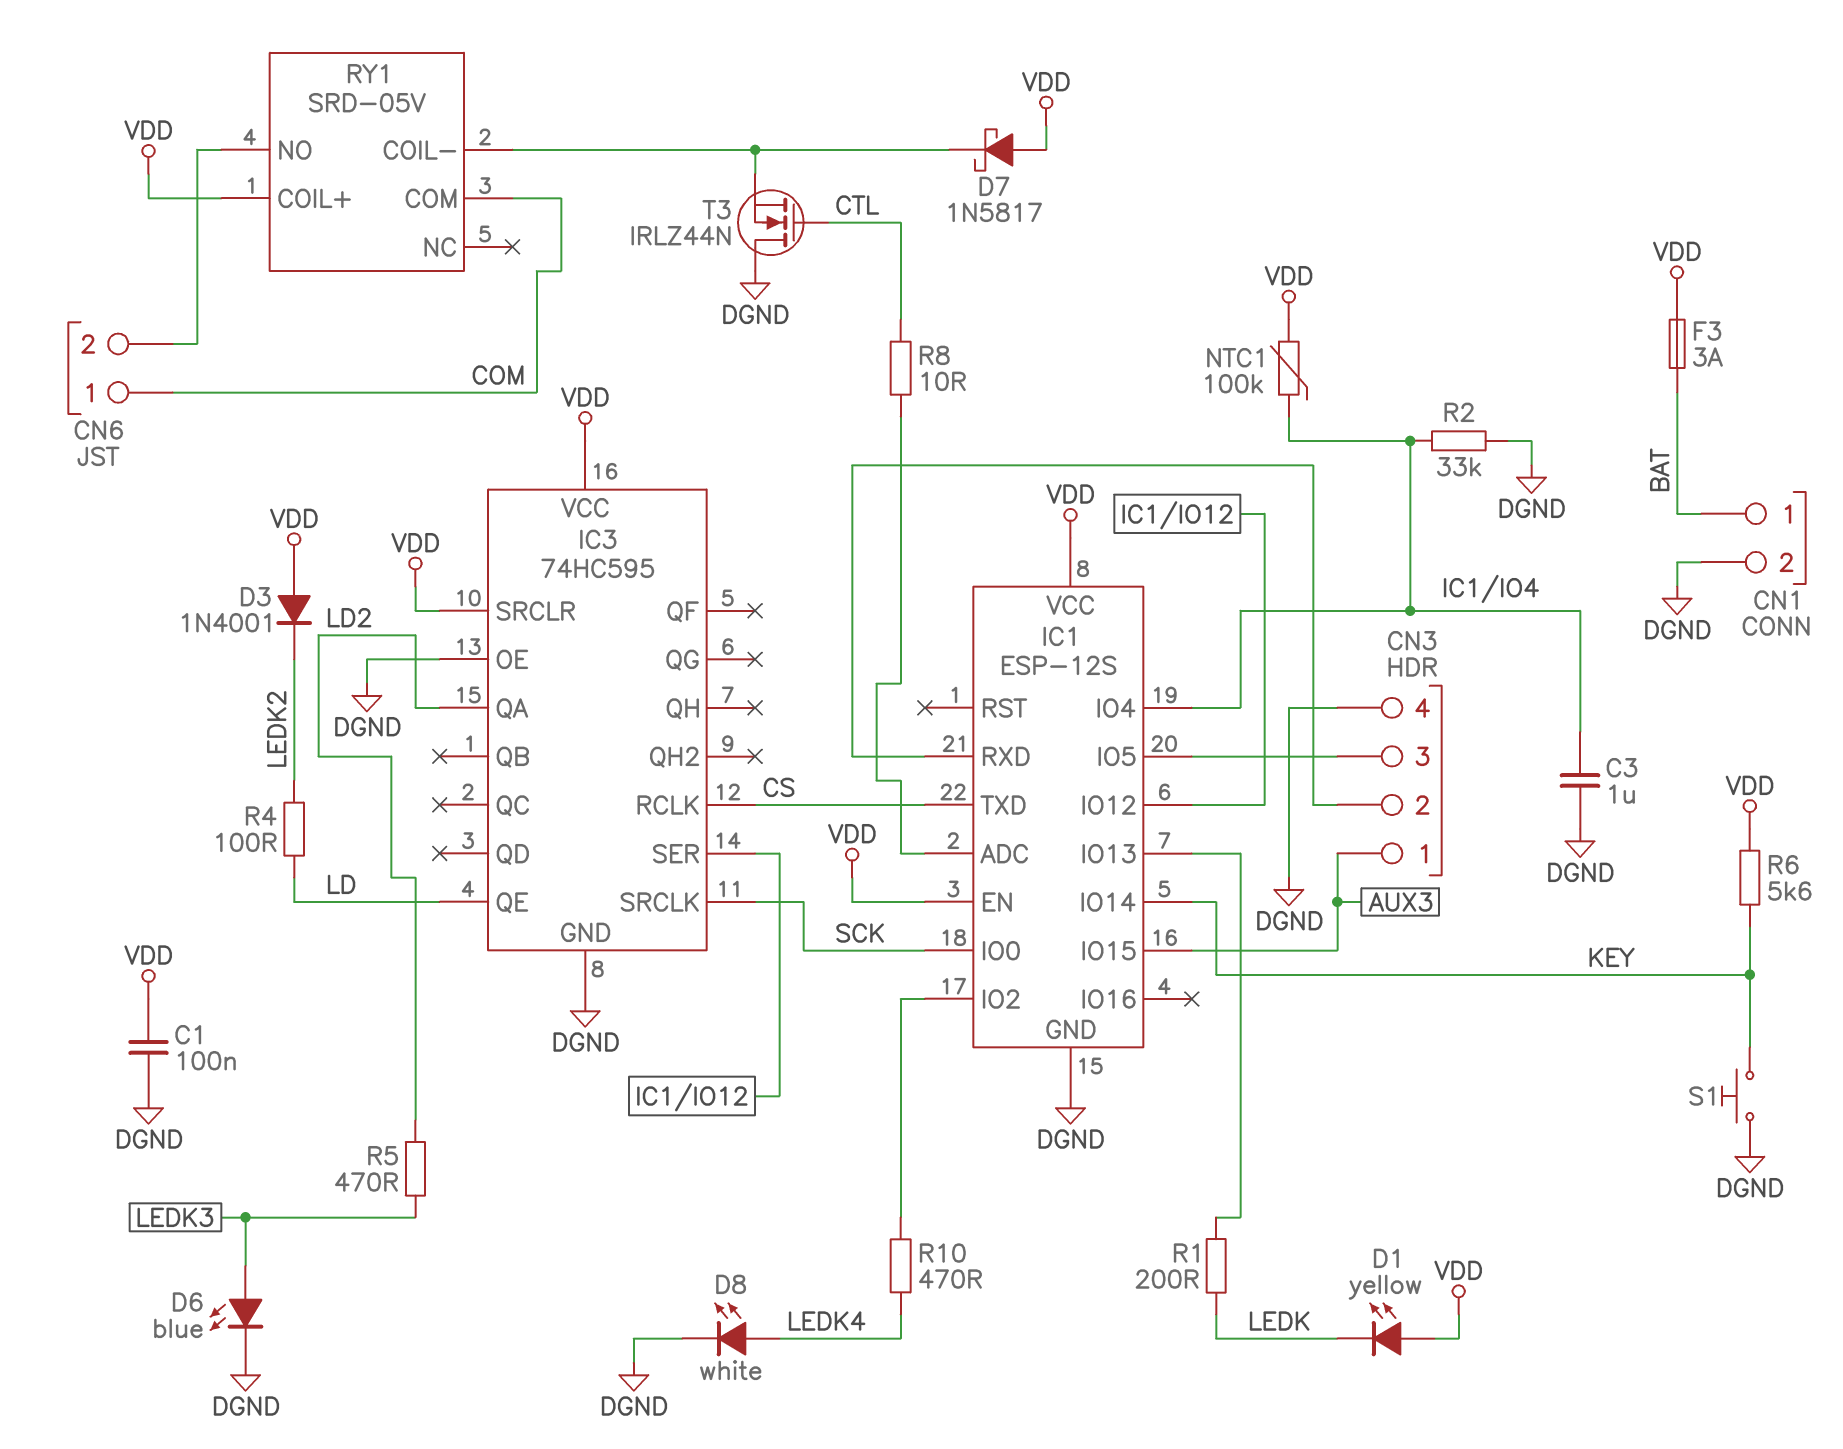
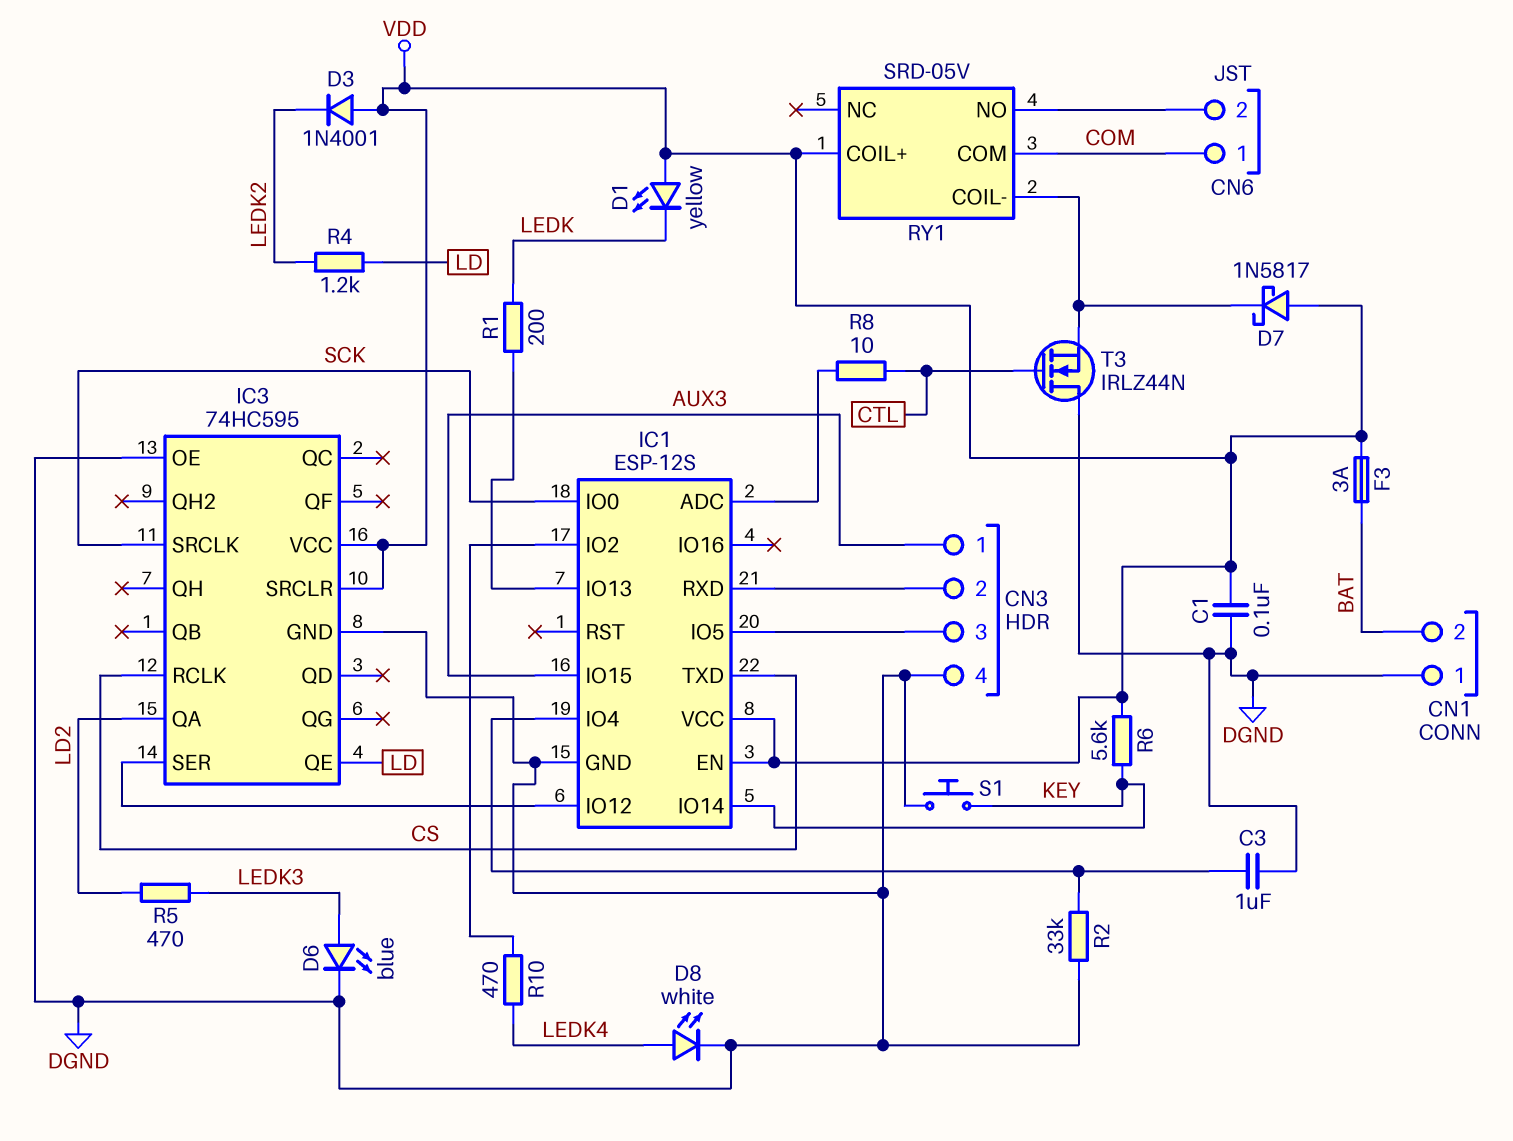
CN1 pin 1: BAT -> DGND
CN1 pin 2: DGND -> BAT
NTC1: 100k (IC1/IO4, VDD) -> none
R4: 100 (LD, LEDK2) -> 1.2k (LD, LEDK2)

